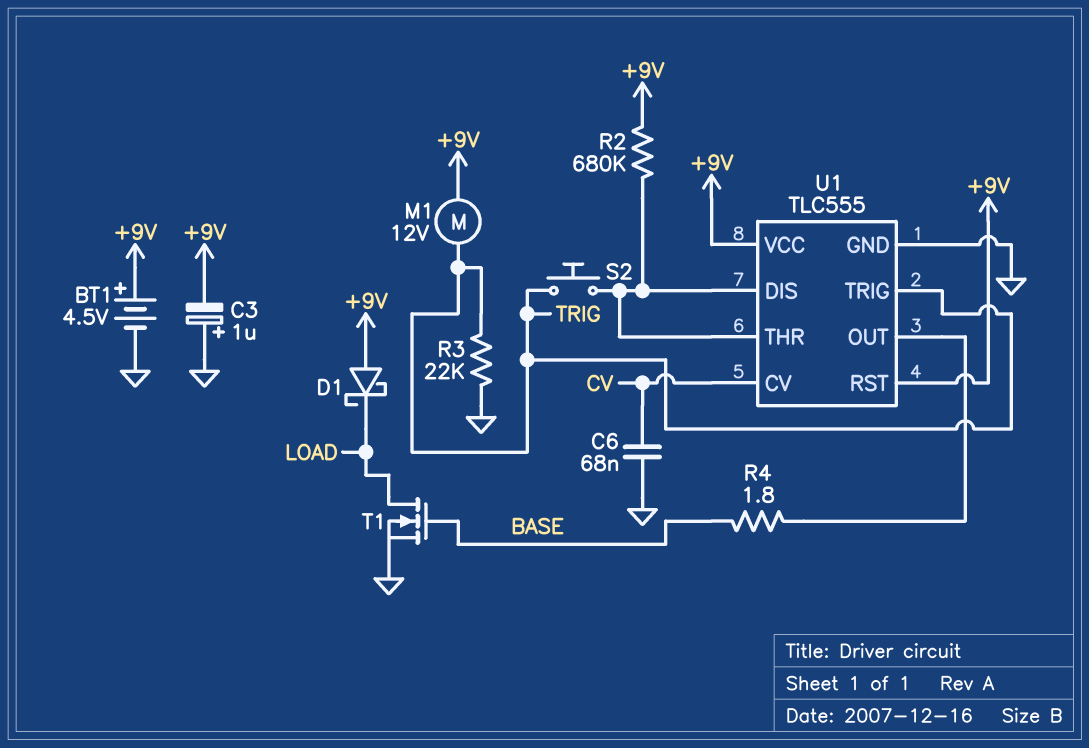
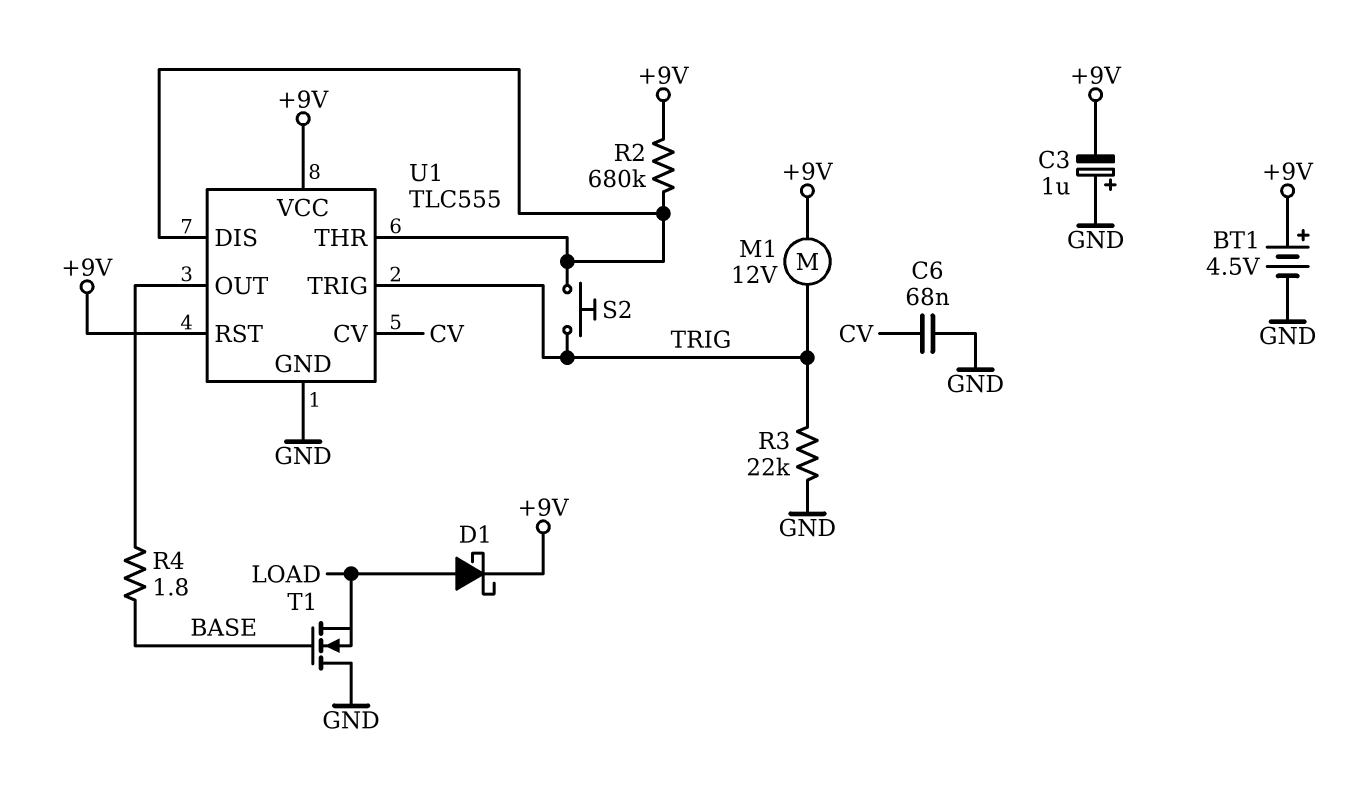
D1: schottky (A +9V, K LOAD) -> schottky (A LOAD, K +9V)
T1: NMOS (G BASE, D LOAD, S GND) -> NMOS (G BASE, D GND, S LOAD)

